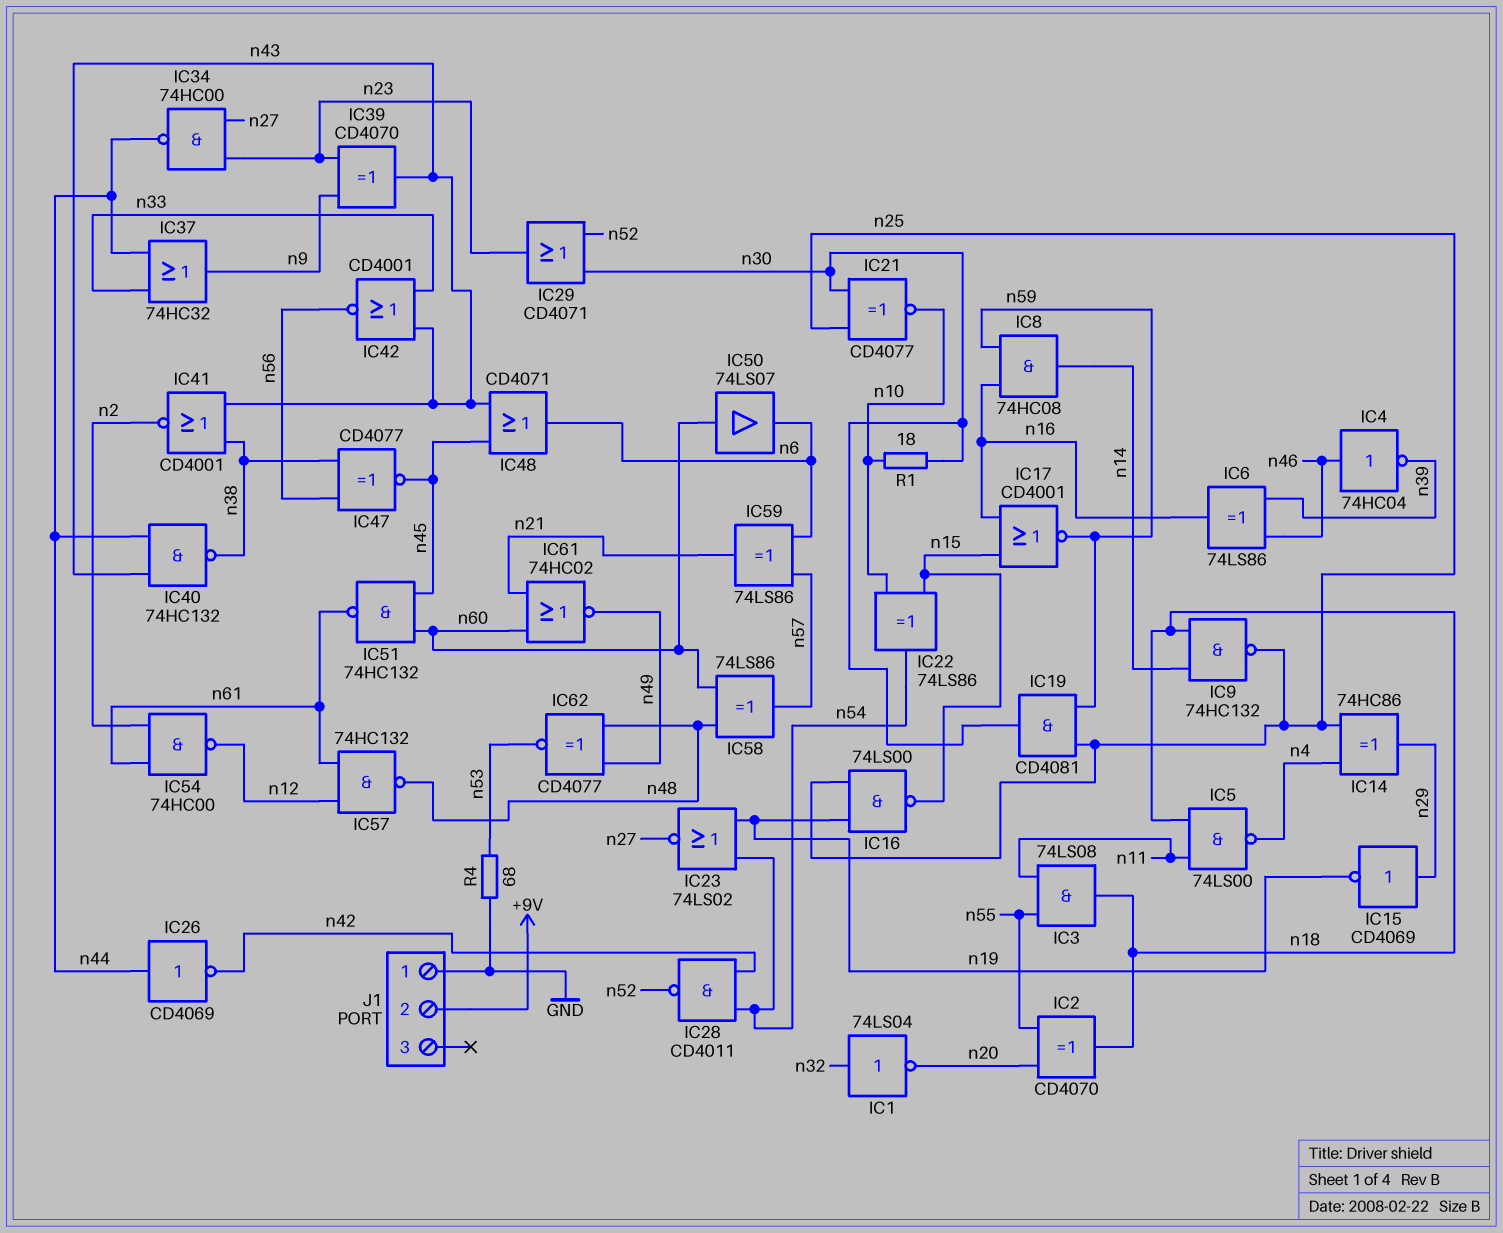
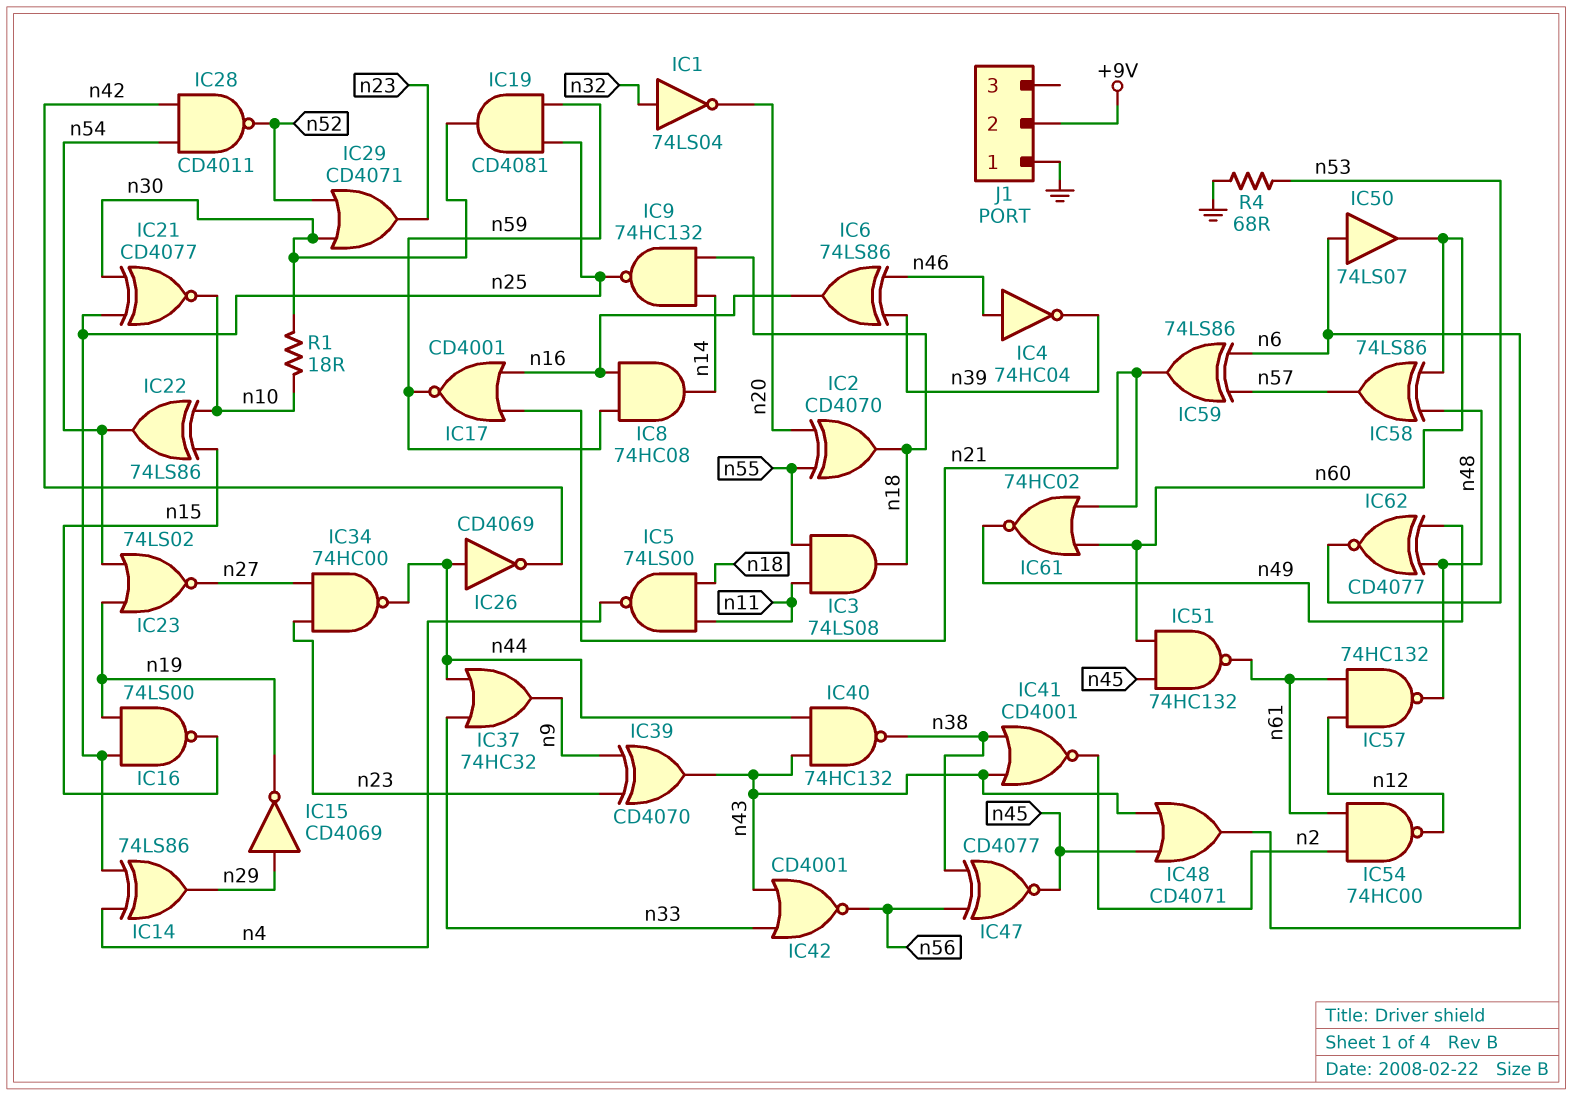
IC14: XOR 74HC86 (in n4, in n25, out n29) -> XOR 74LS86 (in n4, in n25, out n29)
IC17: NOR CD4001 (in n15, in n16, out n59) -> NOR CD4001 (in n16, in n21, out n59)
IC50: buffer 74LS07 (in n60, out n6) -> buffer 74LS07 (in n6, out n60)

